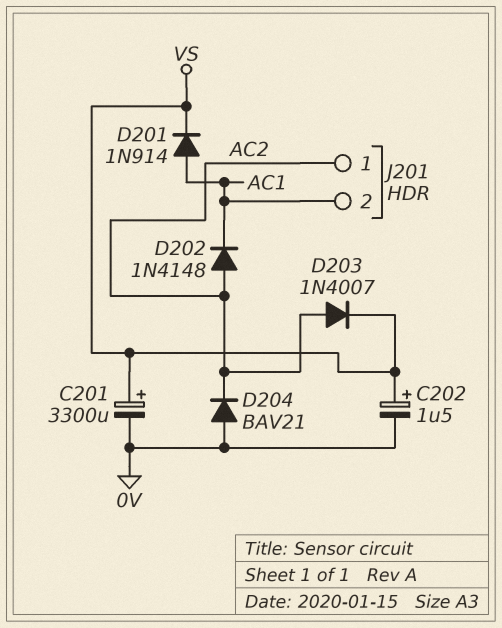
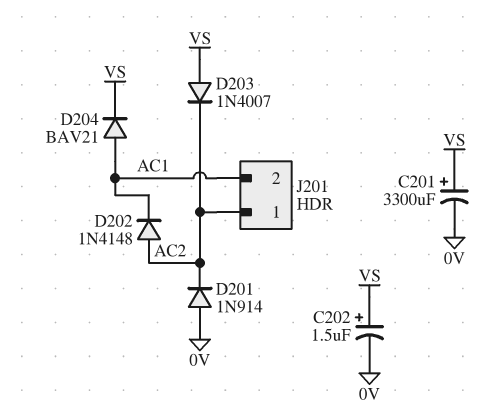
D201: diode 1N914 (A AC1, K VS) -> diode 1N914 (A 0V, K AC2)
D203: diode 1N4007 (A AC2, K VS) -> diode 1N4007 (A VS, K AC2)
D204: diode BAV21 (A 0V, K AC2) -> diode BAV21 (A AC1, K VS)

